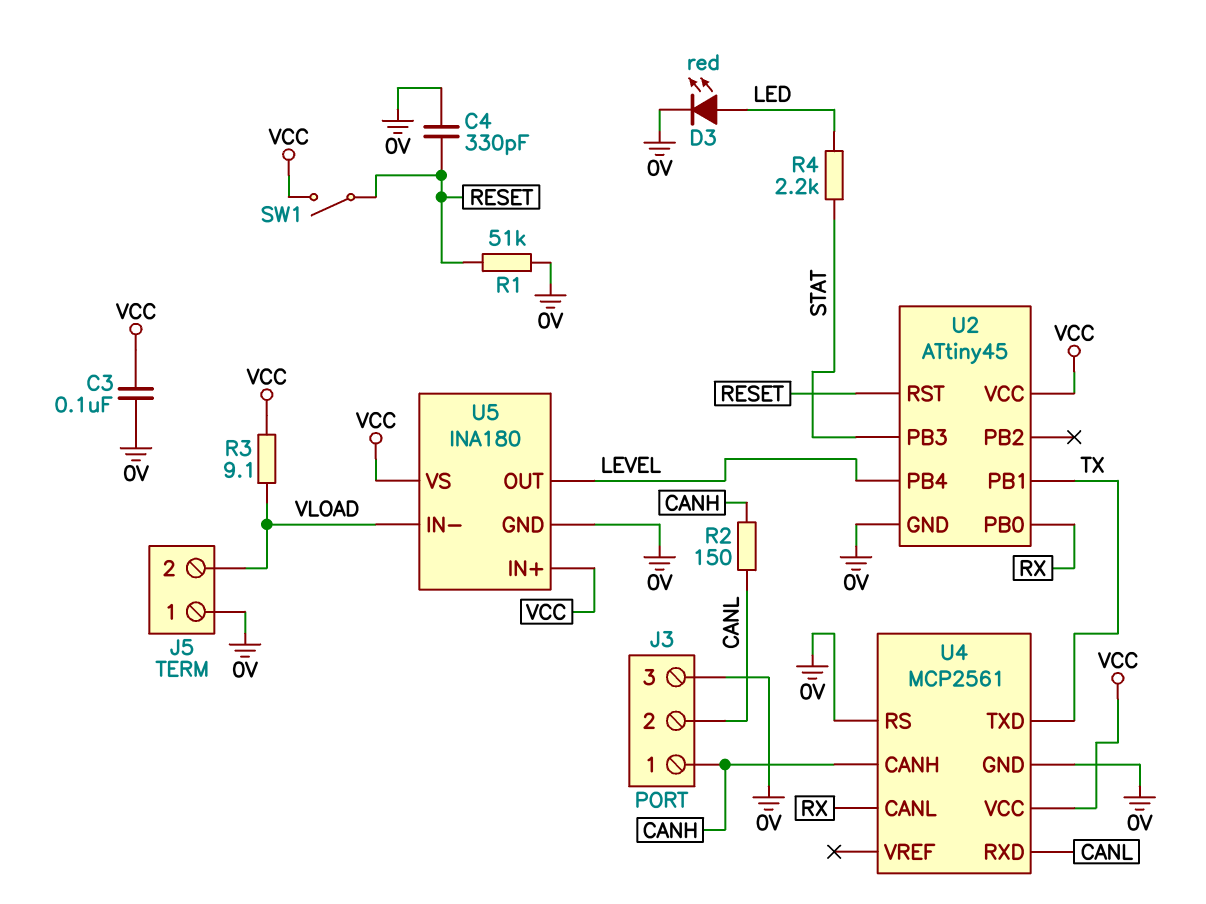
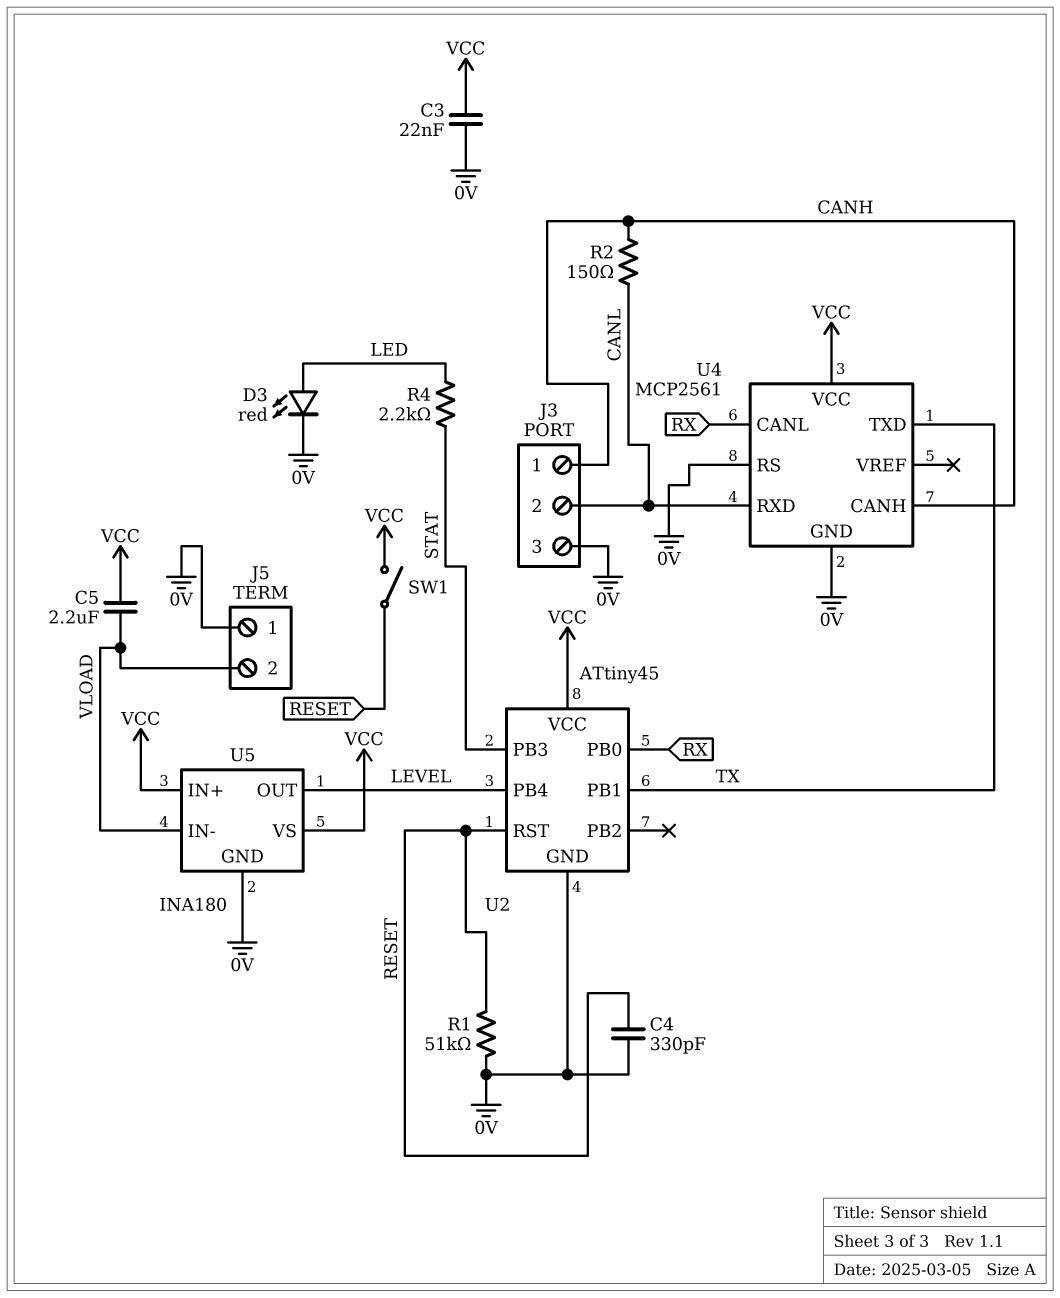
C3: 100nF (0V, VCC) -> 22nF (0V, VCC)
C5: none -> 2.2uF (VCC, VLOAD)
R3: 9.1 (VCC, VLOAD) -> none

